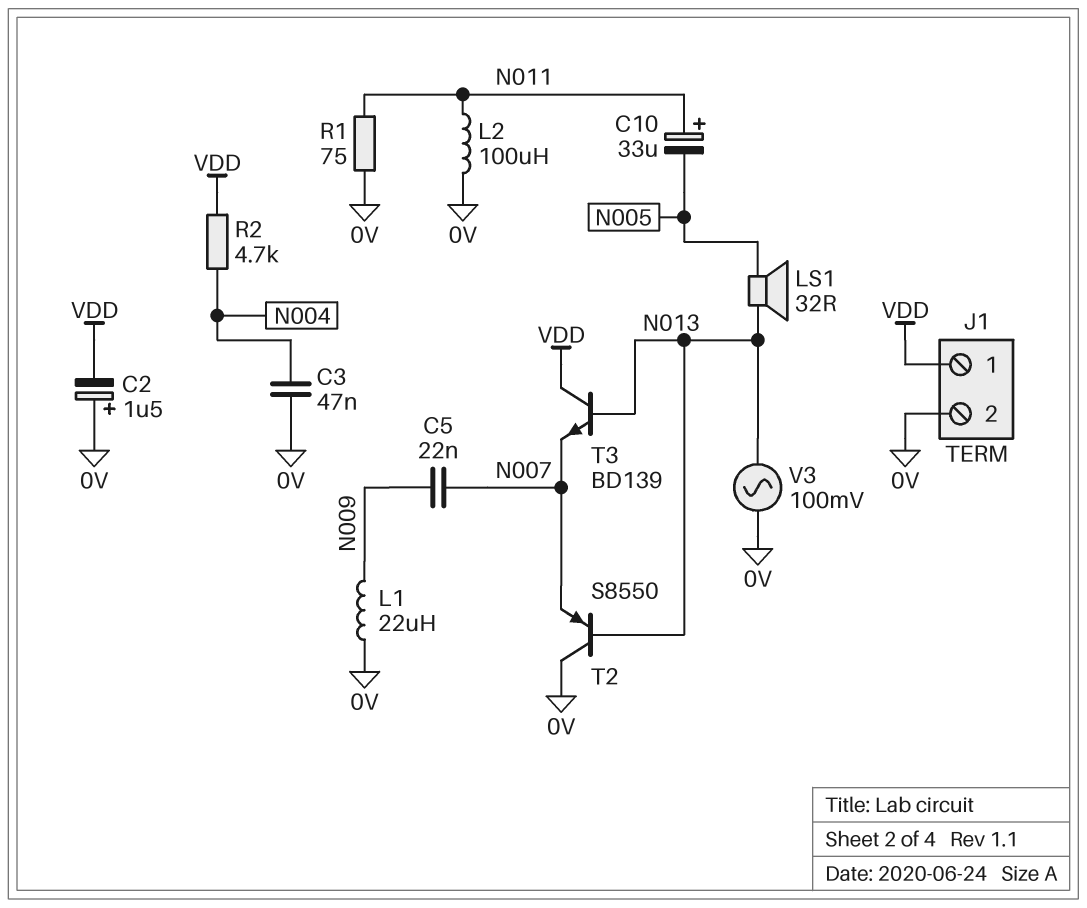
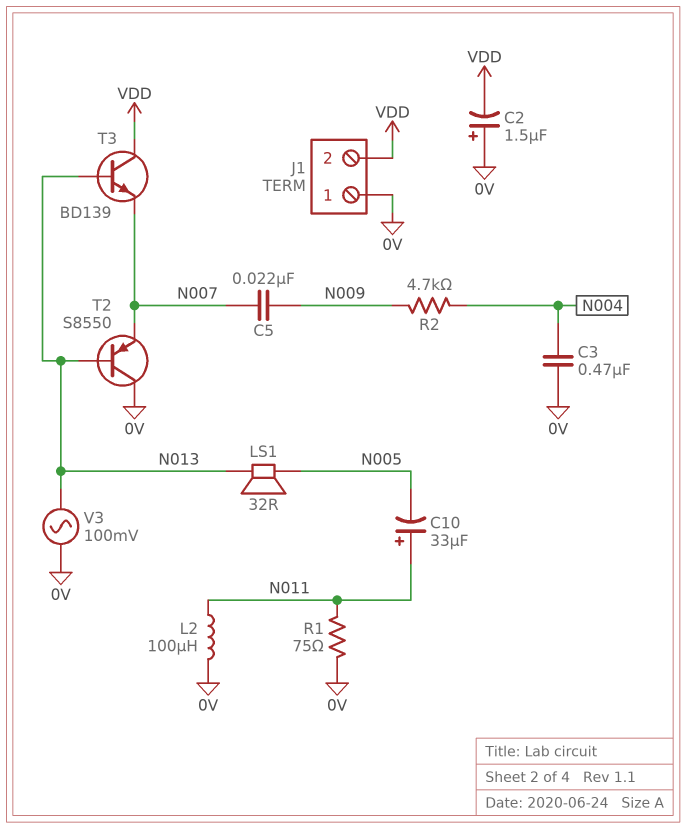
C3: 47nF (0V, N004) -> 470nF (0V, N004)
J1 pin 1: VDD -> 0V
J1 pin 2: 0V -> VDD
L1: 22uH (0V, N009) -> none
R2: 4.7k (N004, VDD) -> 4.7k (N004, N009)

